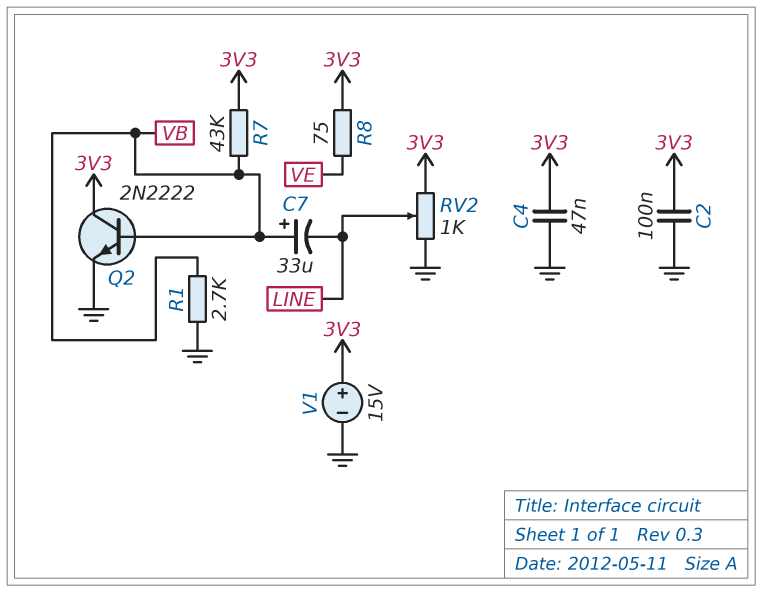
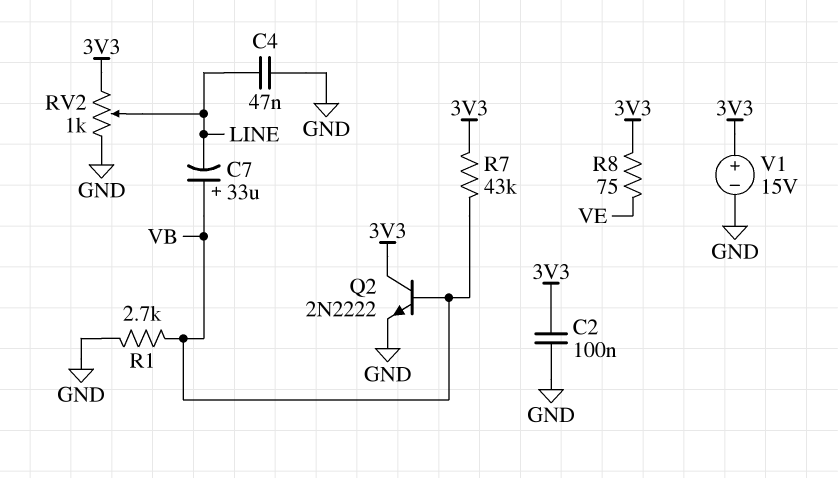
C4: 47nF (3V3, GND) -> 47nF (GND, LINE)

